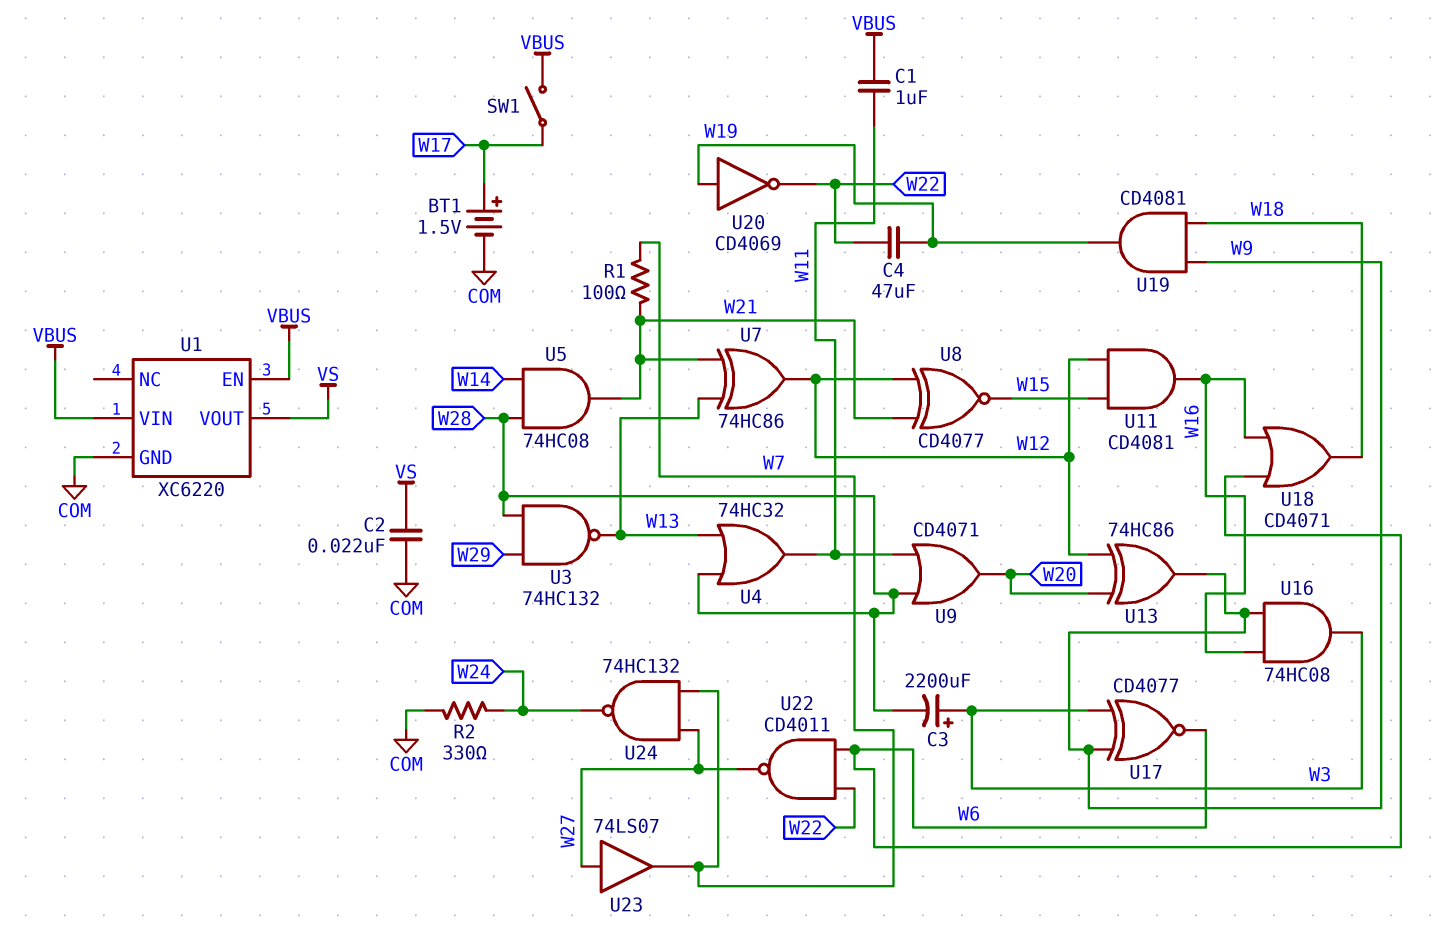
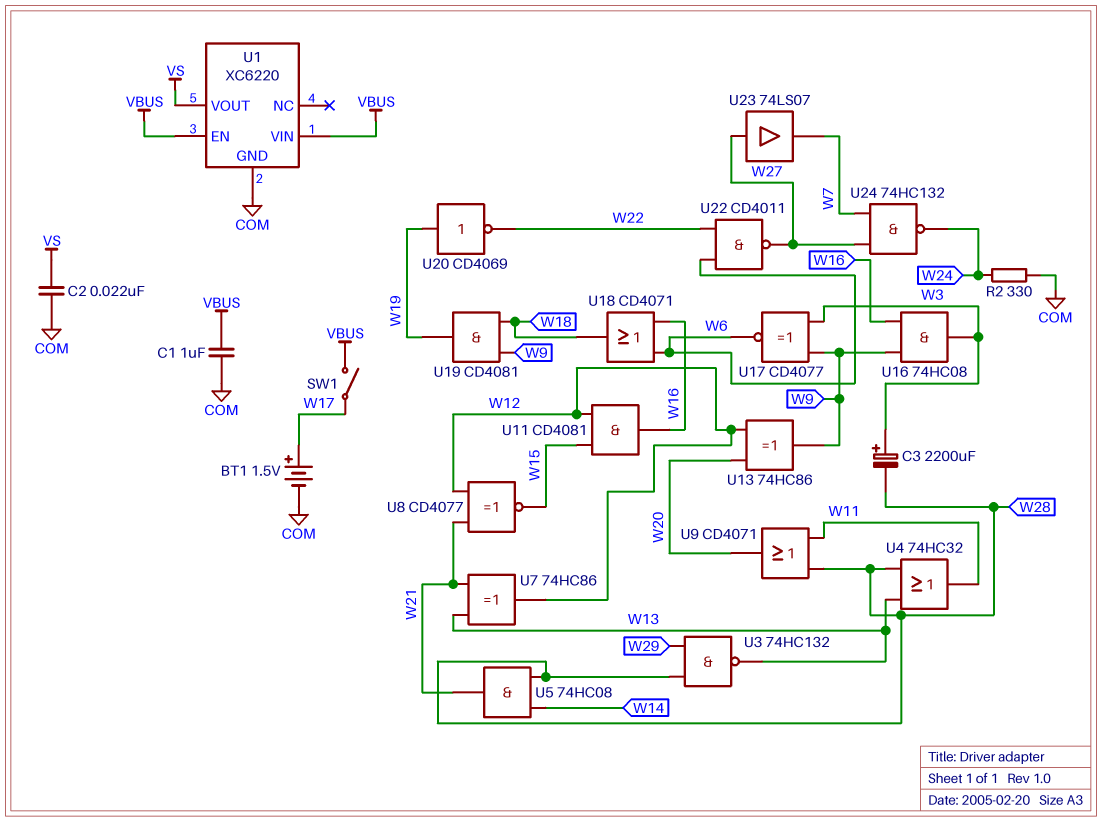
C1: 1uF (VBUS, W11) -> 1uF (COM, VBUS)
C4: 47uF (W19, W22) -> none
R1: 100 (W7, W21) -> none

